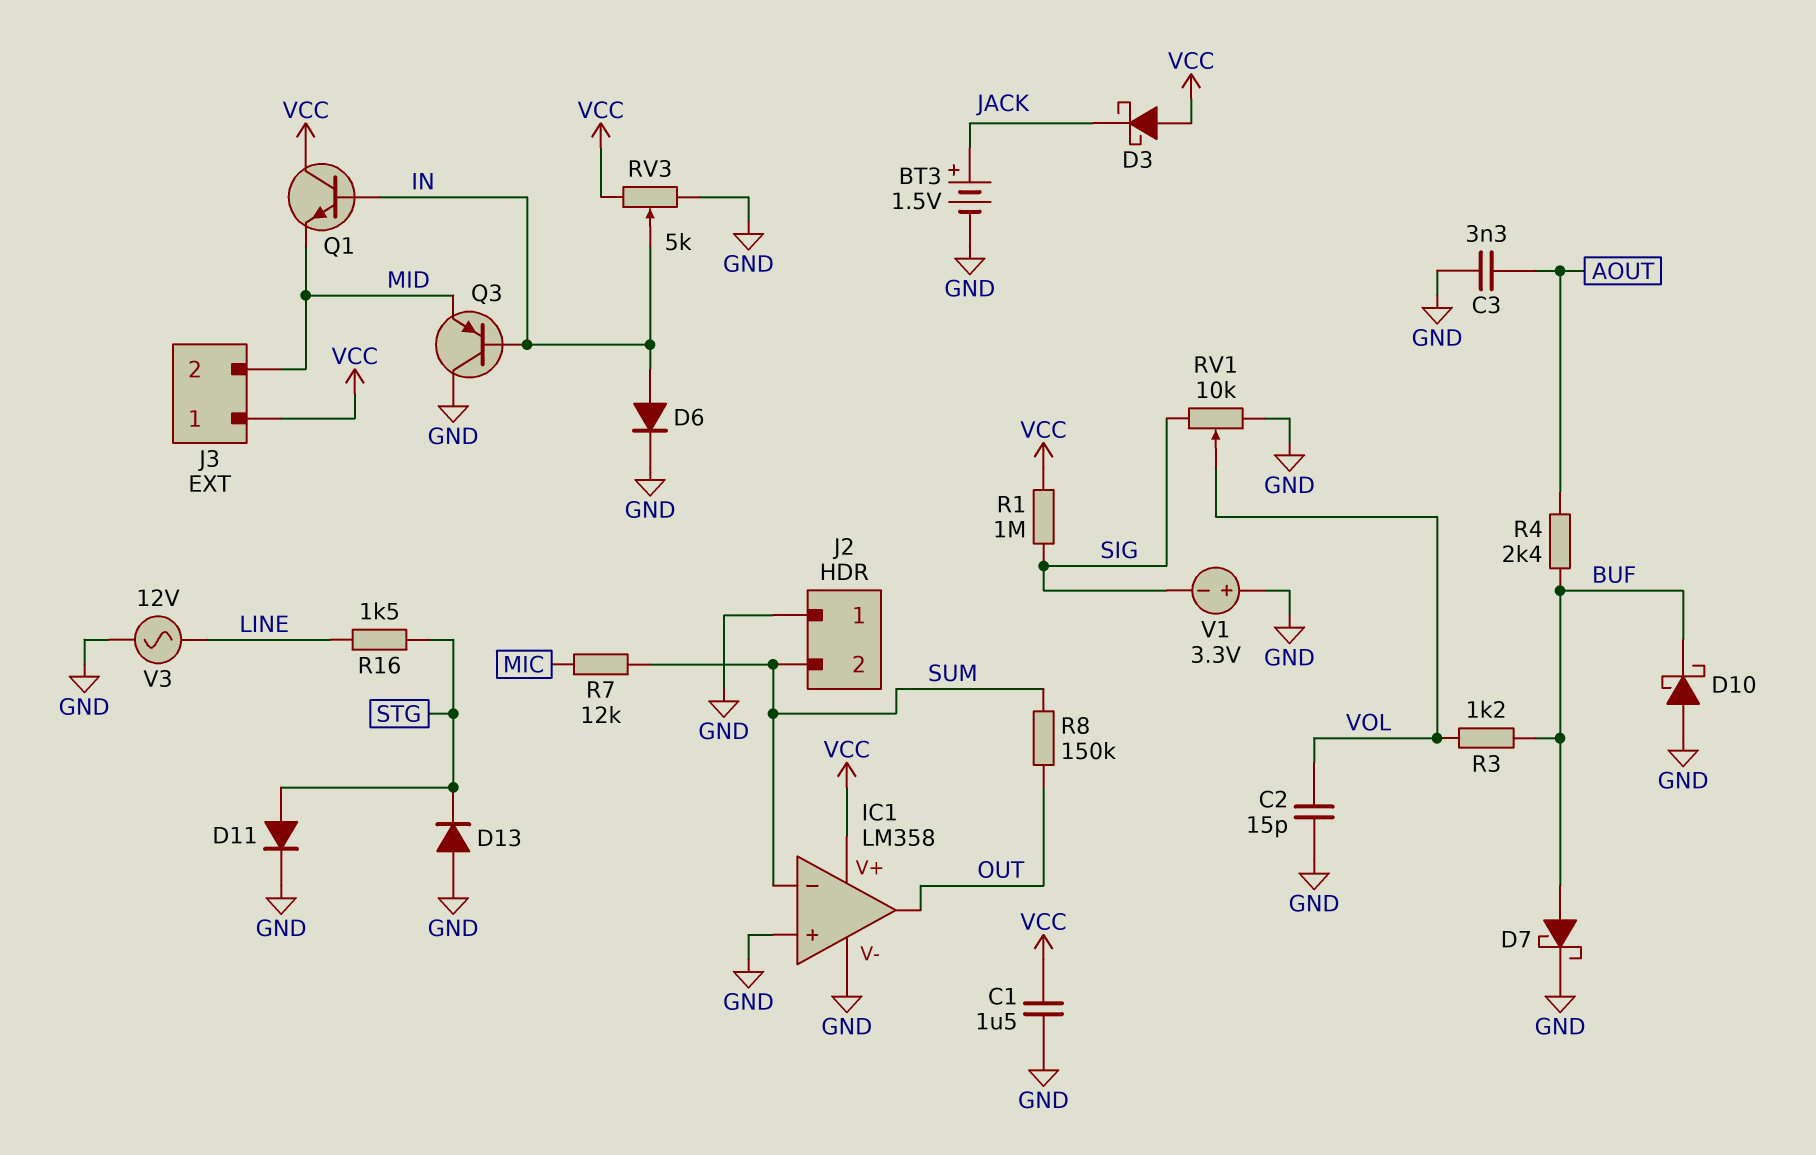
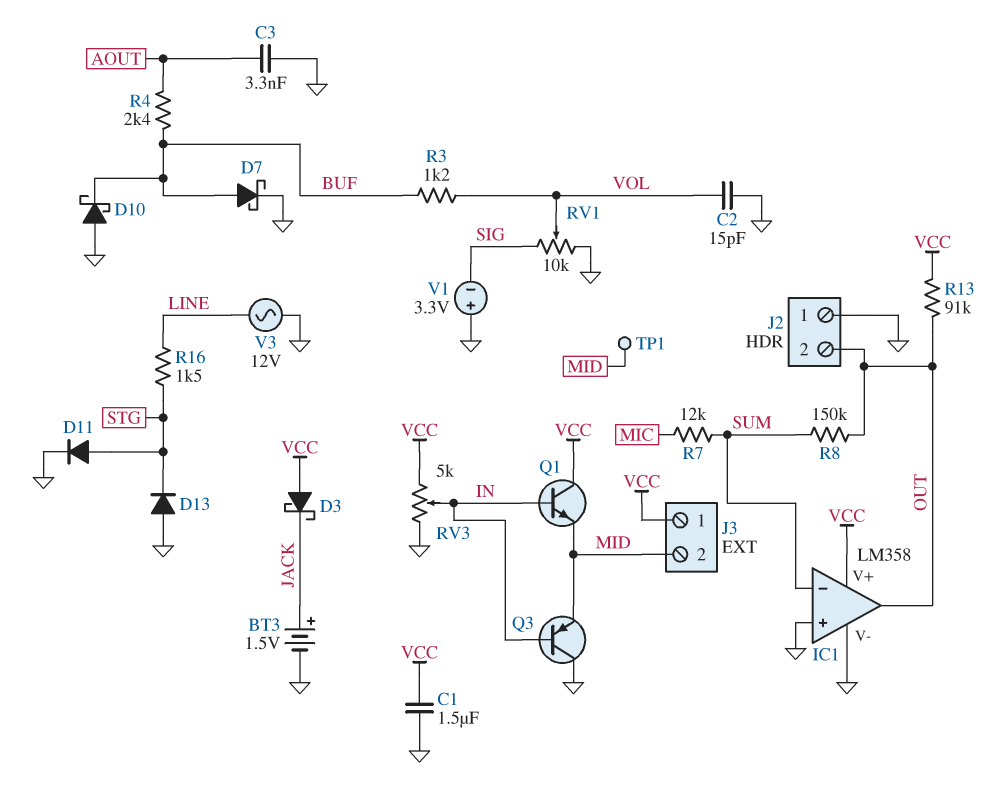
D6: diode (A IN, K GND) -> none
J2 pin 2: SUM -> OUT
R1: 1M (SIG, VCC) -> none
R13: none -> 91k (OUT, VCC)
TP1: none -> test point (MID)

